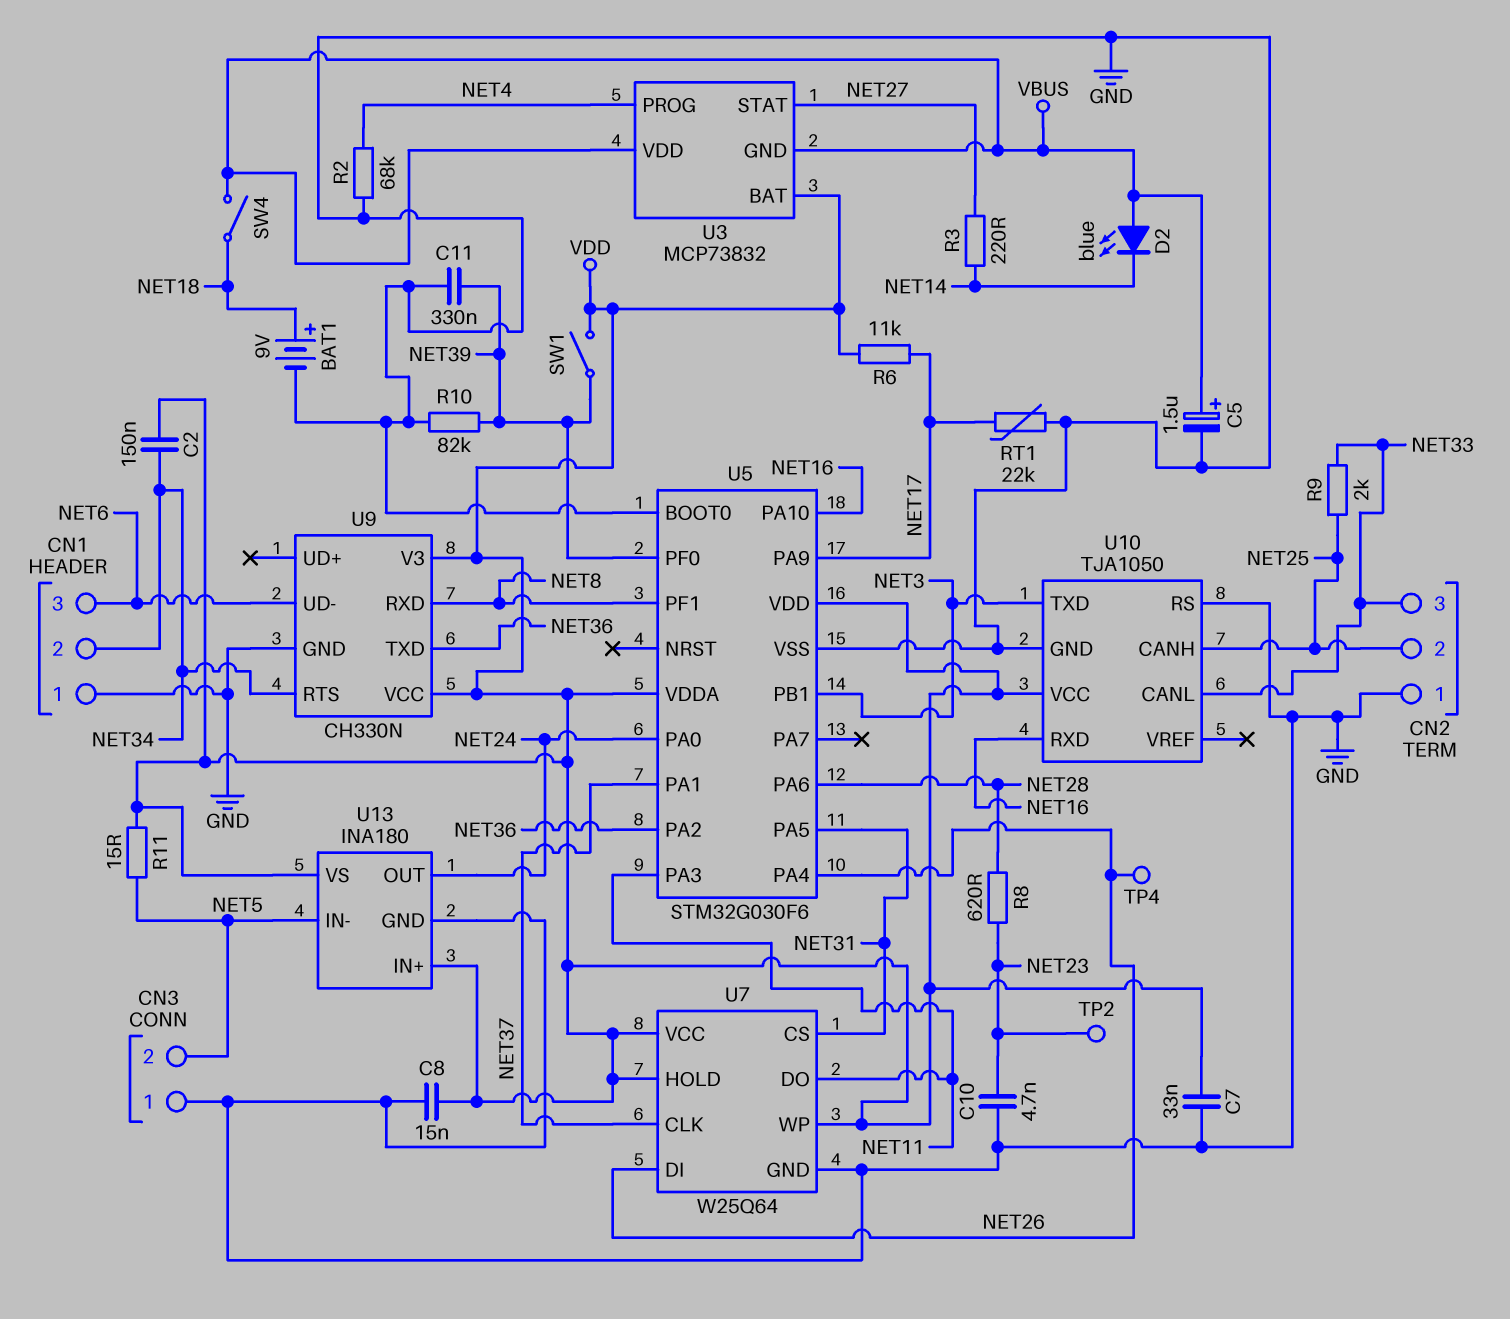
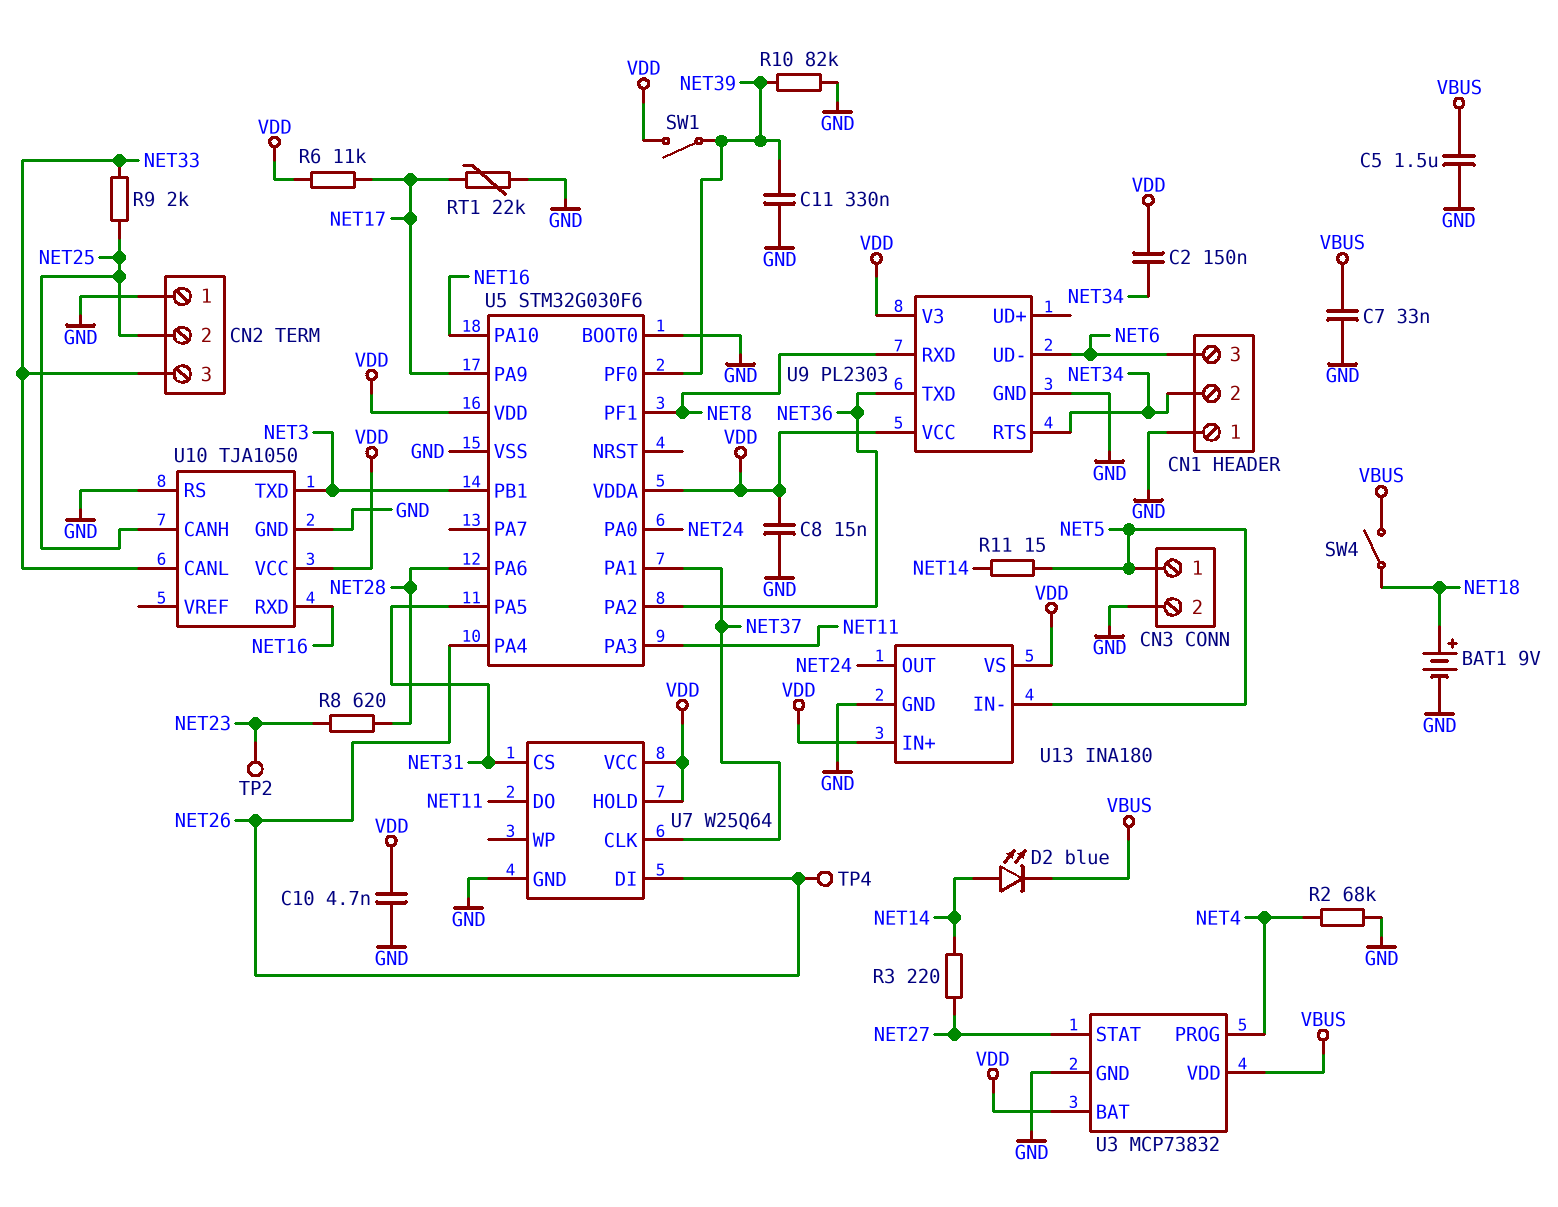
C5: 1.5uF (plus VBUS, minus GND) -> 1.5uF (GND, VBUS)
C7: 33nF (GND, VDD) -> 33nF (GND, VBUS)
C10: 4.7nF (GND, NET23) -> 4.7nF (GND, VDD)
CN3 pin 1: GND -> NET5
CN3 pin 2: NET5 -> GND
D2: LED blue (A VBUS, K NET14) -> LED blue (A NET14, K VBUS)
R11: 15 (NET5, VDD) -> 15 (NET5, NET14)
U3 pin GND: VBUS -> GND
U7 pin WP: VDD -> none
U9: CH330N -> PL2303

